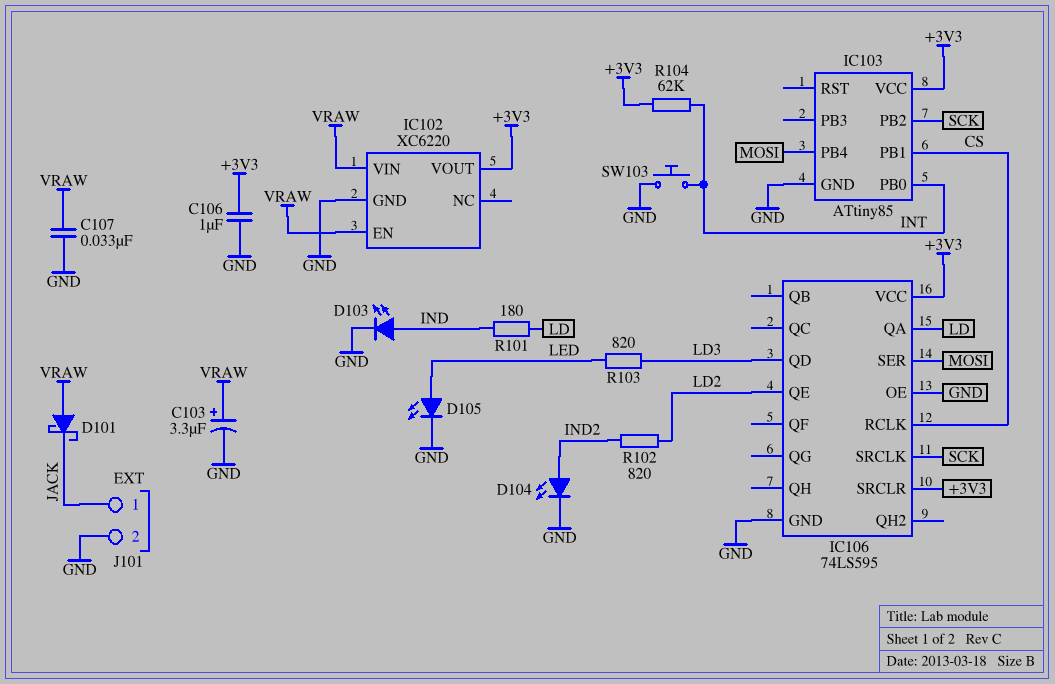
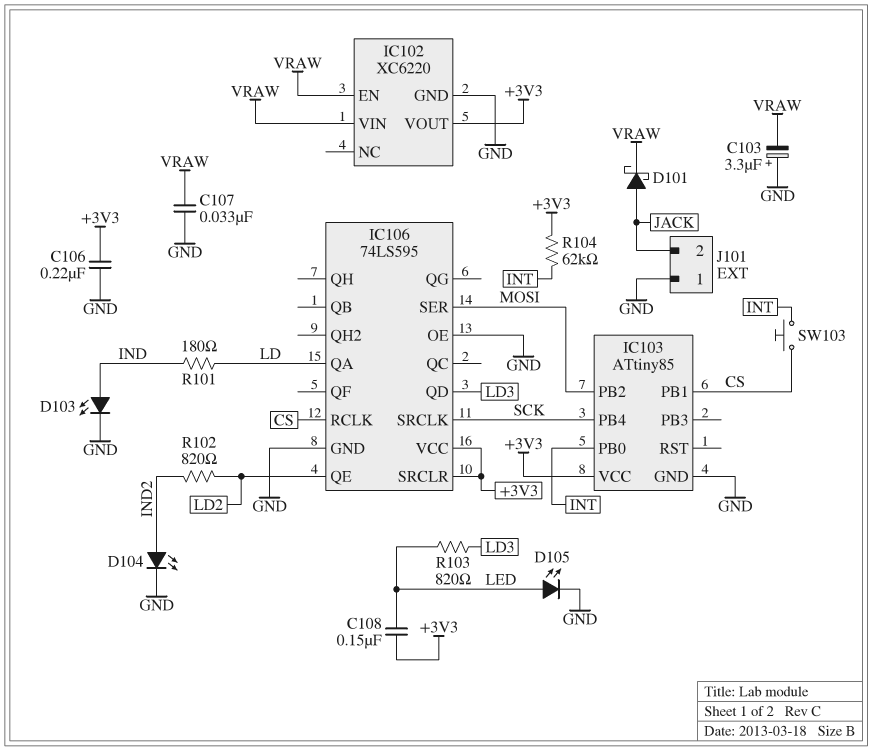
C103: 3.3uF (plus VRAW, minus GND) -> 3.3uF (plus GND, minus VRAW)
C106: 1uF (+3V3, GND) -> 220nF (+3V3, GND)
C108: none -> 150nF (+3V3, LED)
D101: schottky (A VRAW, K JACK) -> schottky (A JACK, K VRAW)
IC103 pin PB2: SCK -> MOSI
IC103 pin PB4: MOSI -> SCK
J101 pin 1: JACK -> GND
J101 pin 2: GND -> JACK
SW103: button (GND, INT) -> button (CS, INT)

